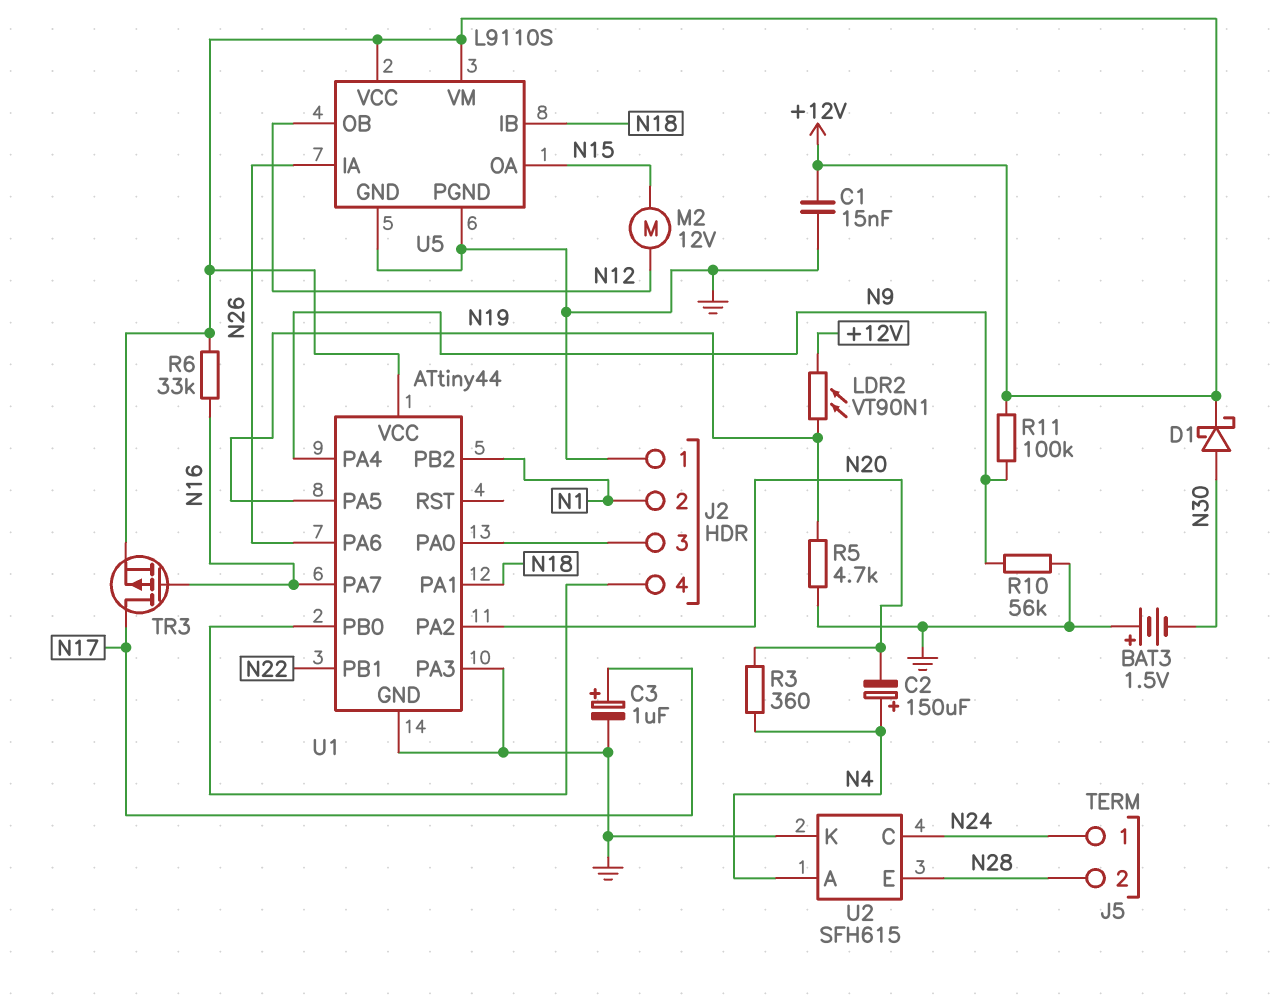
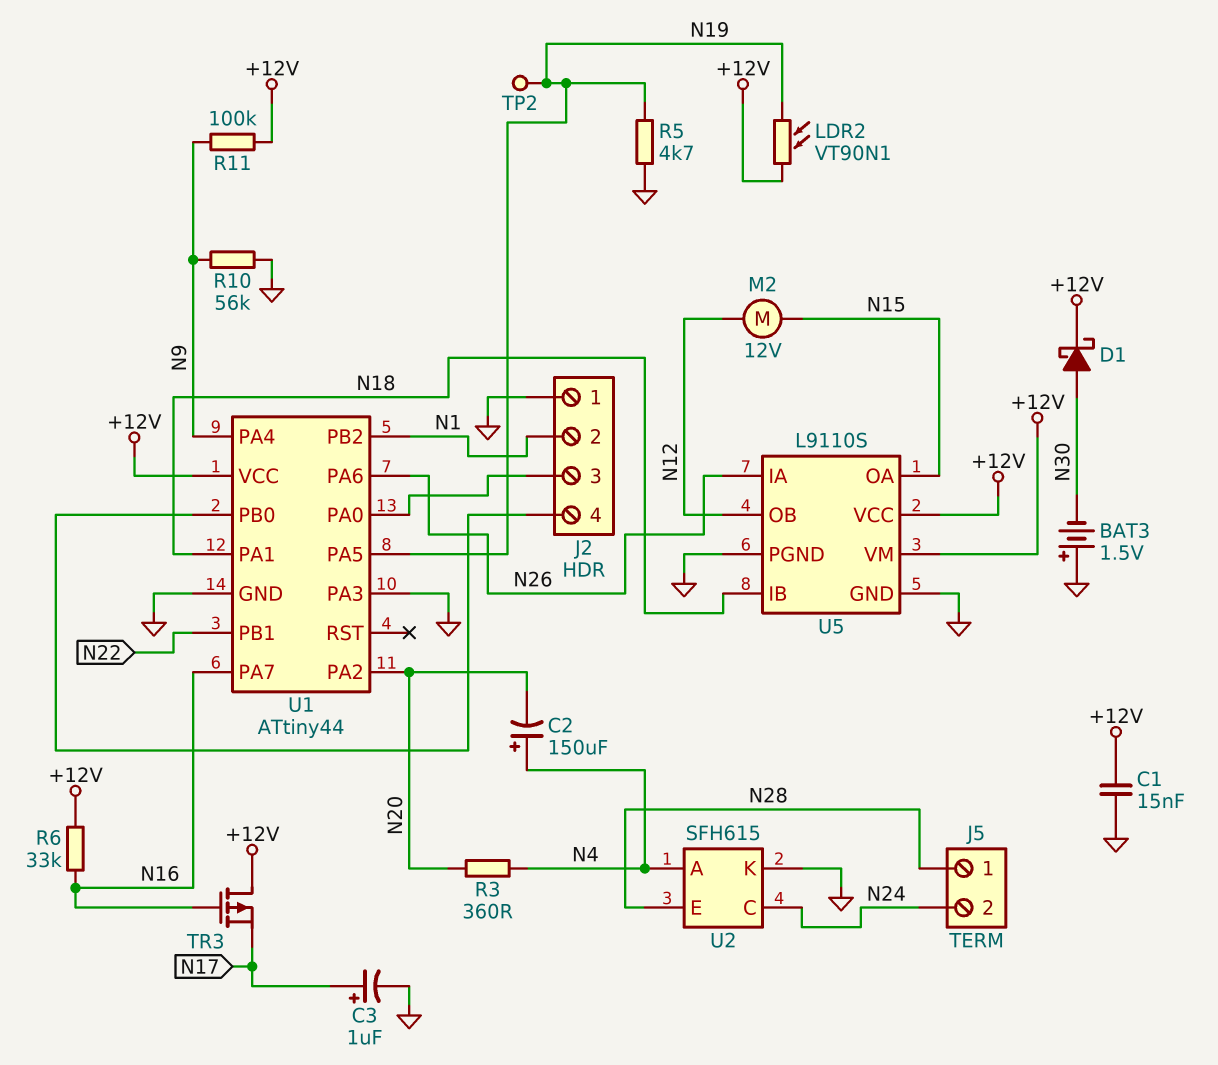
J5 pin 1: N24 -> N28
J5 pin 2: N28 -> N24
TP2: none -> test point (N19)
TR3: PMOS (G N16, D N17, S +12V) -> PMOS (G N16, D +12V, S N17)

